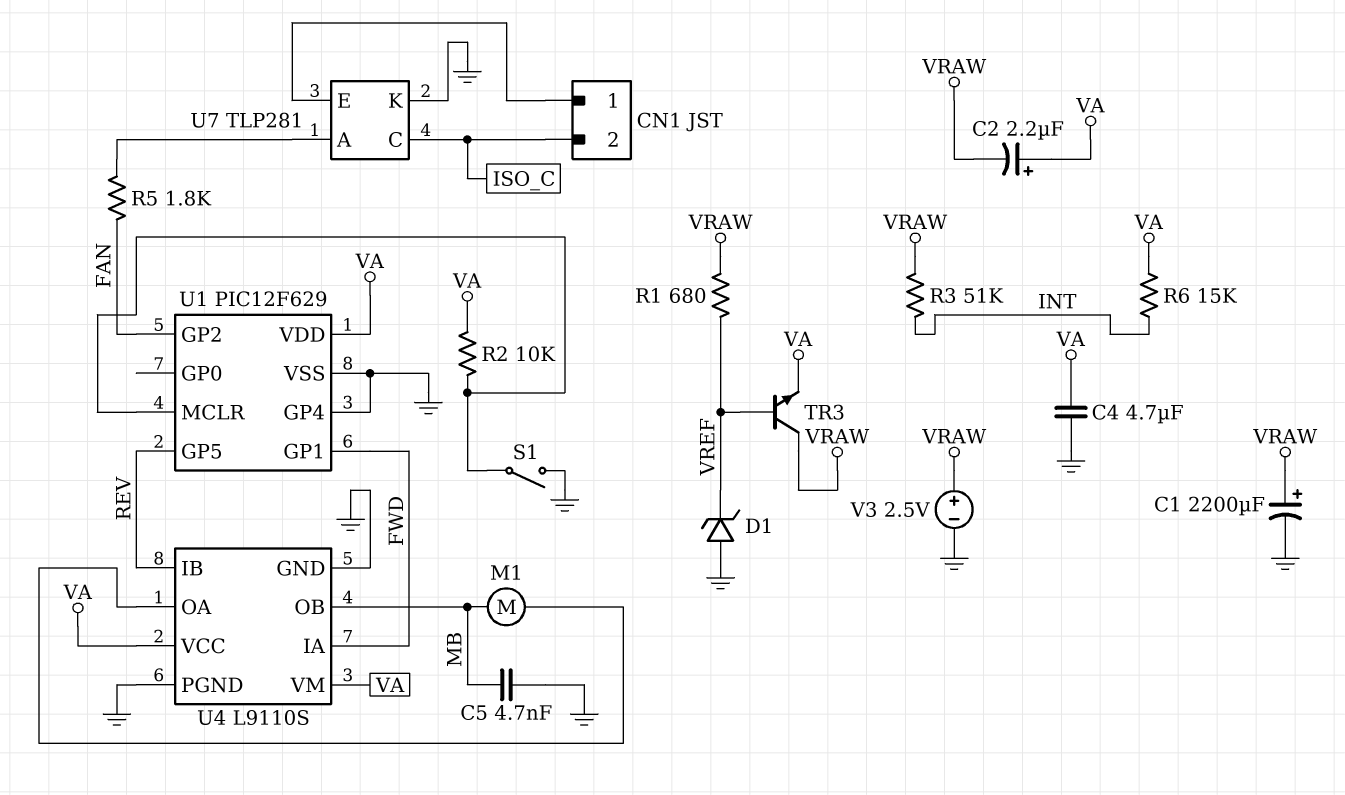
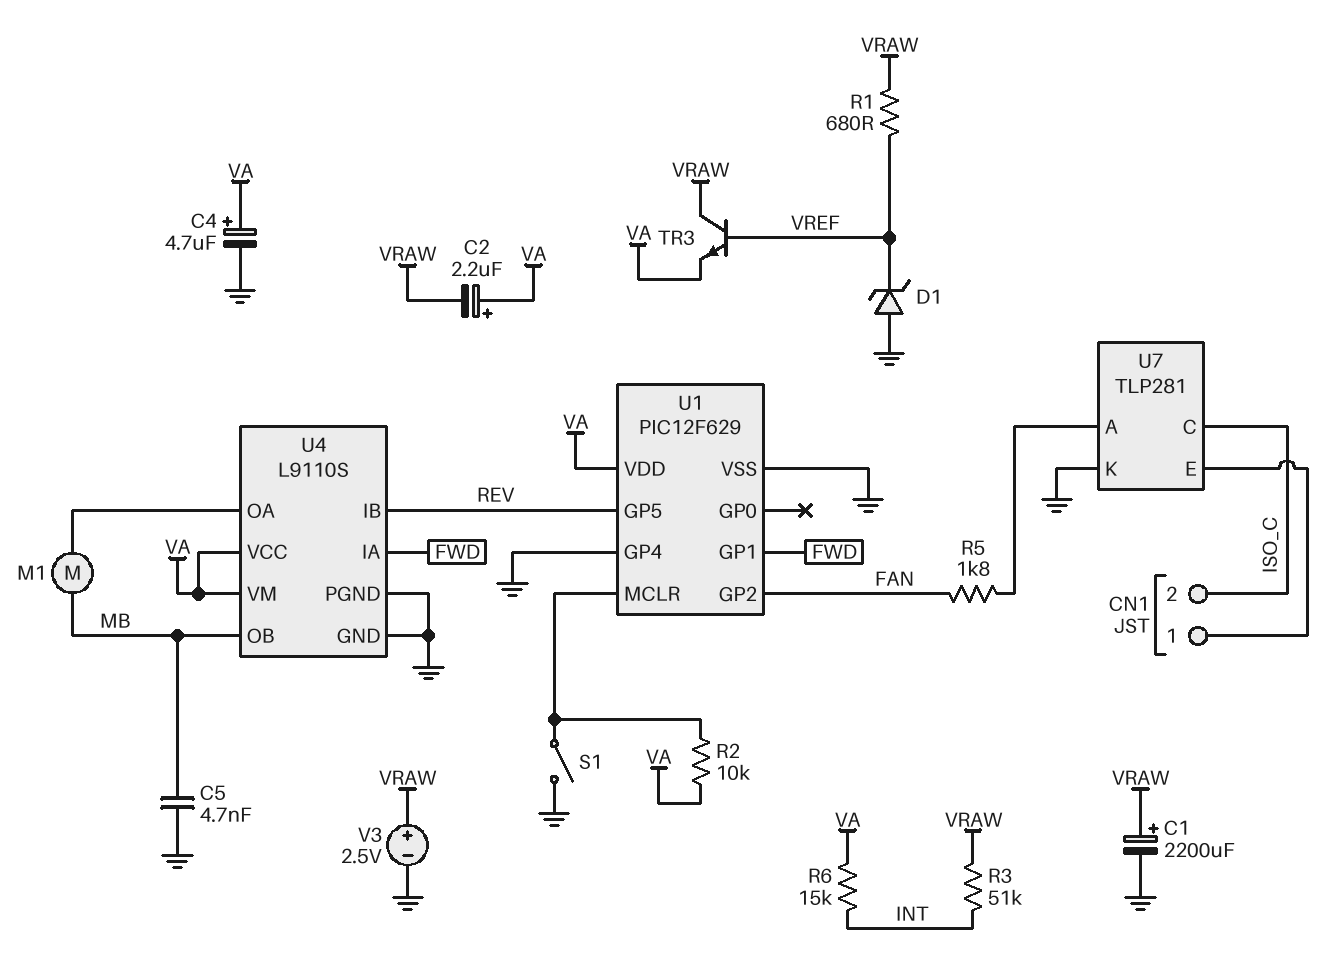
C4: 4.7uF (GND, VA) -> 4.7uF (plus VA, minus GND)

